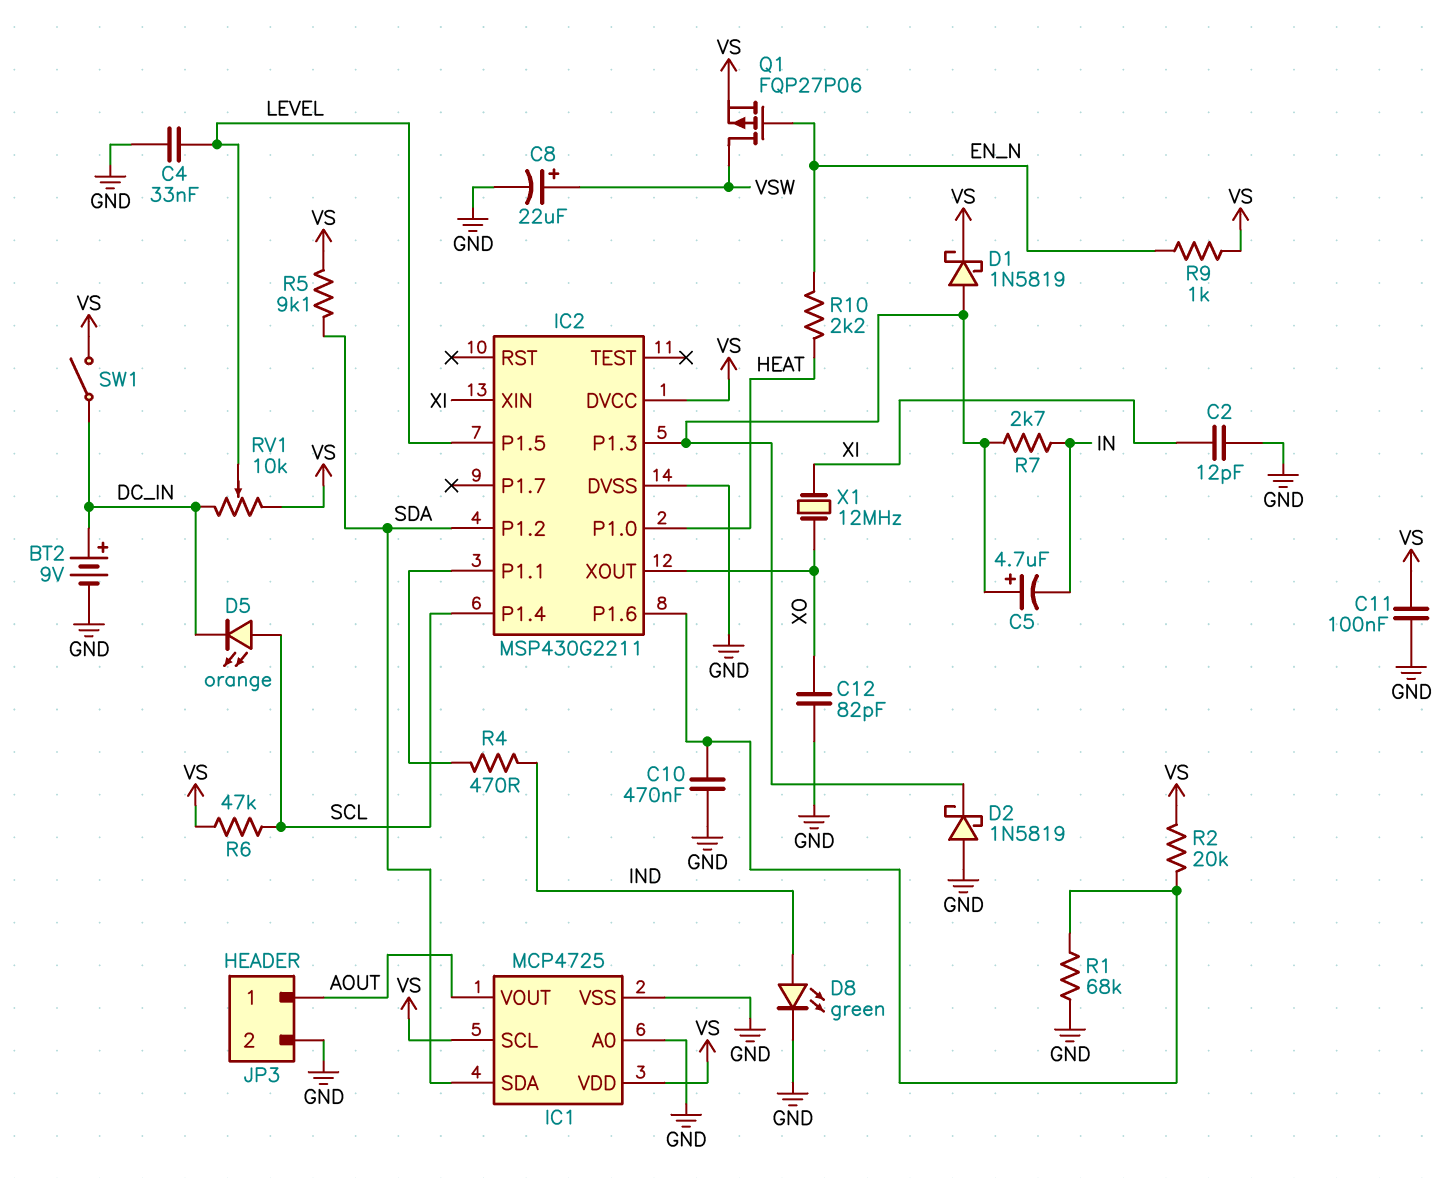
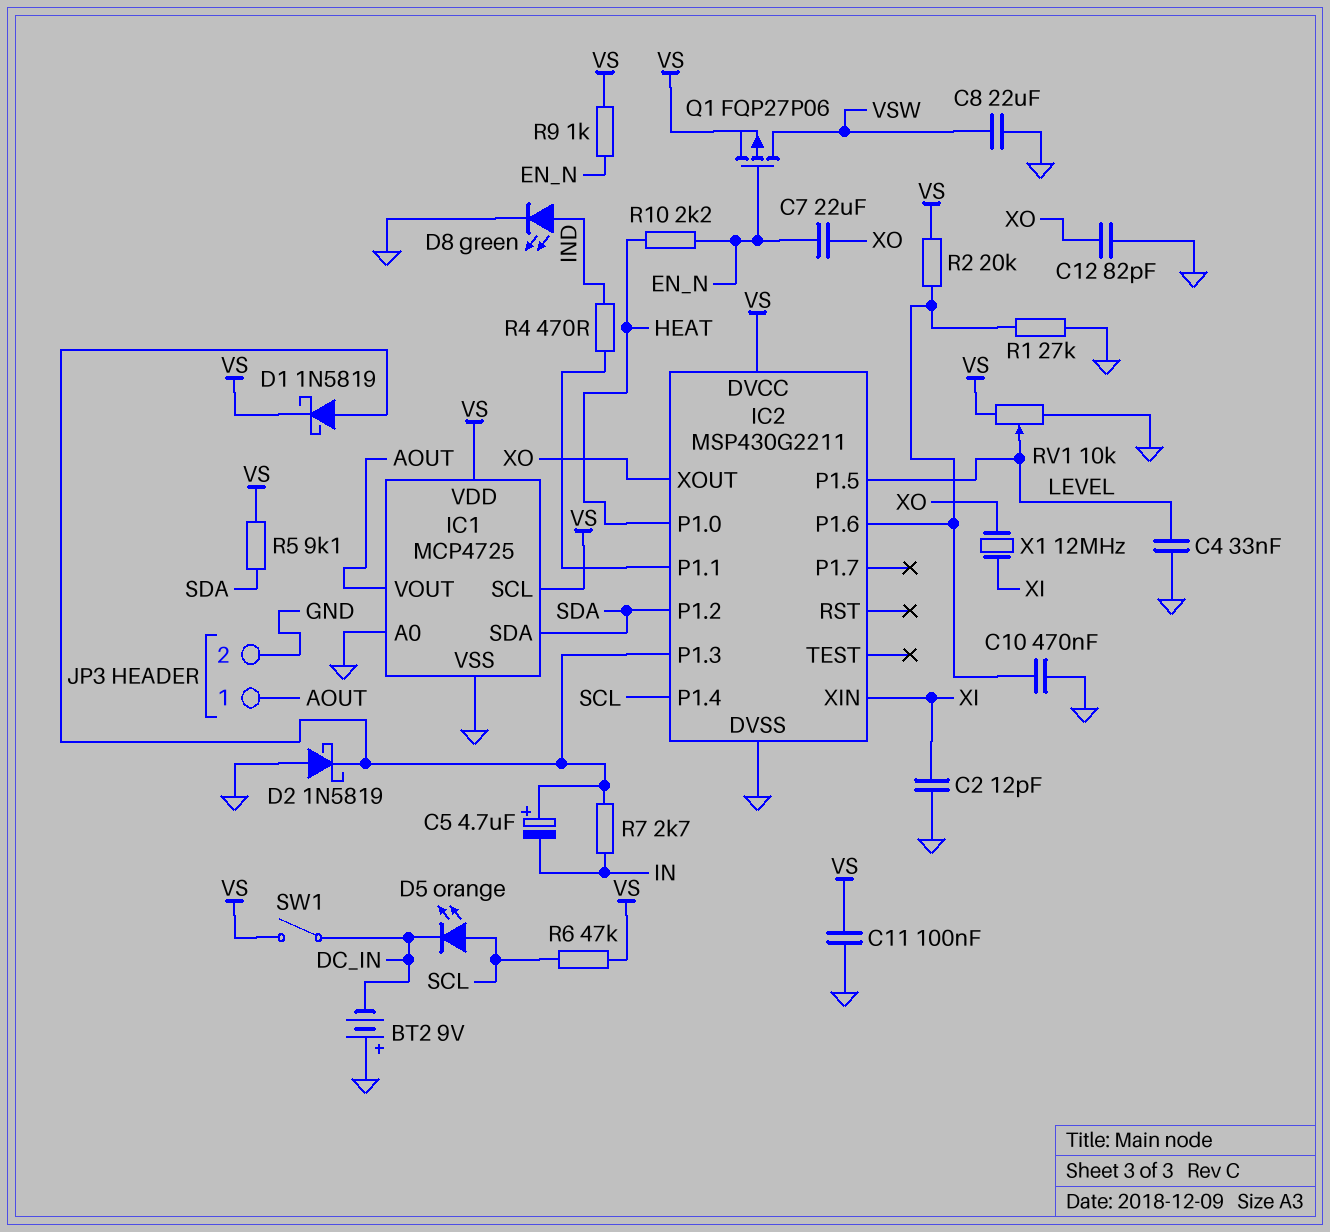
BT2: 9V (plus DC_IN, minus GND) -> 9V (plus GND, minus DC_IN)
C7: none -> 22uF (EN_N, XO)
C8: 22uF (plus VSW, minus GND) -> 22uF (GND, VSW)
R1: 68k (GND, IC2/P1.6) -> 27k (GND, IC2/P1.6)
RV1: 10k (DC_IN, VS, wiper LEVEL) -> 10k (GND, VS, wiper LEVEL)

